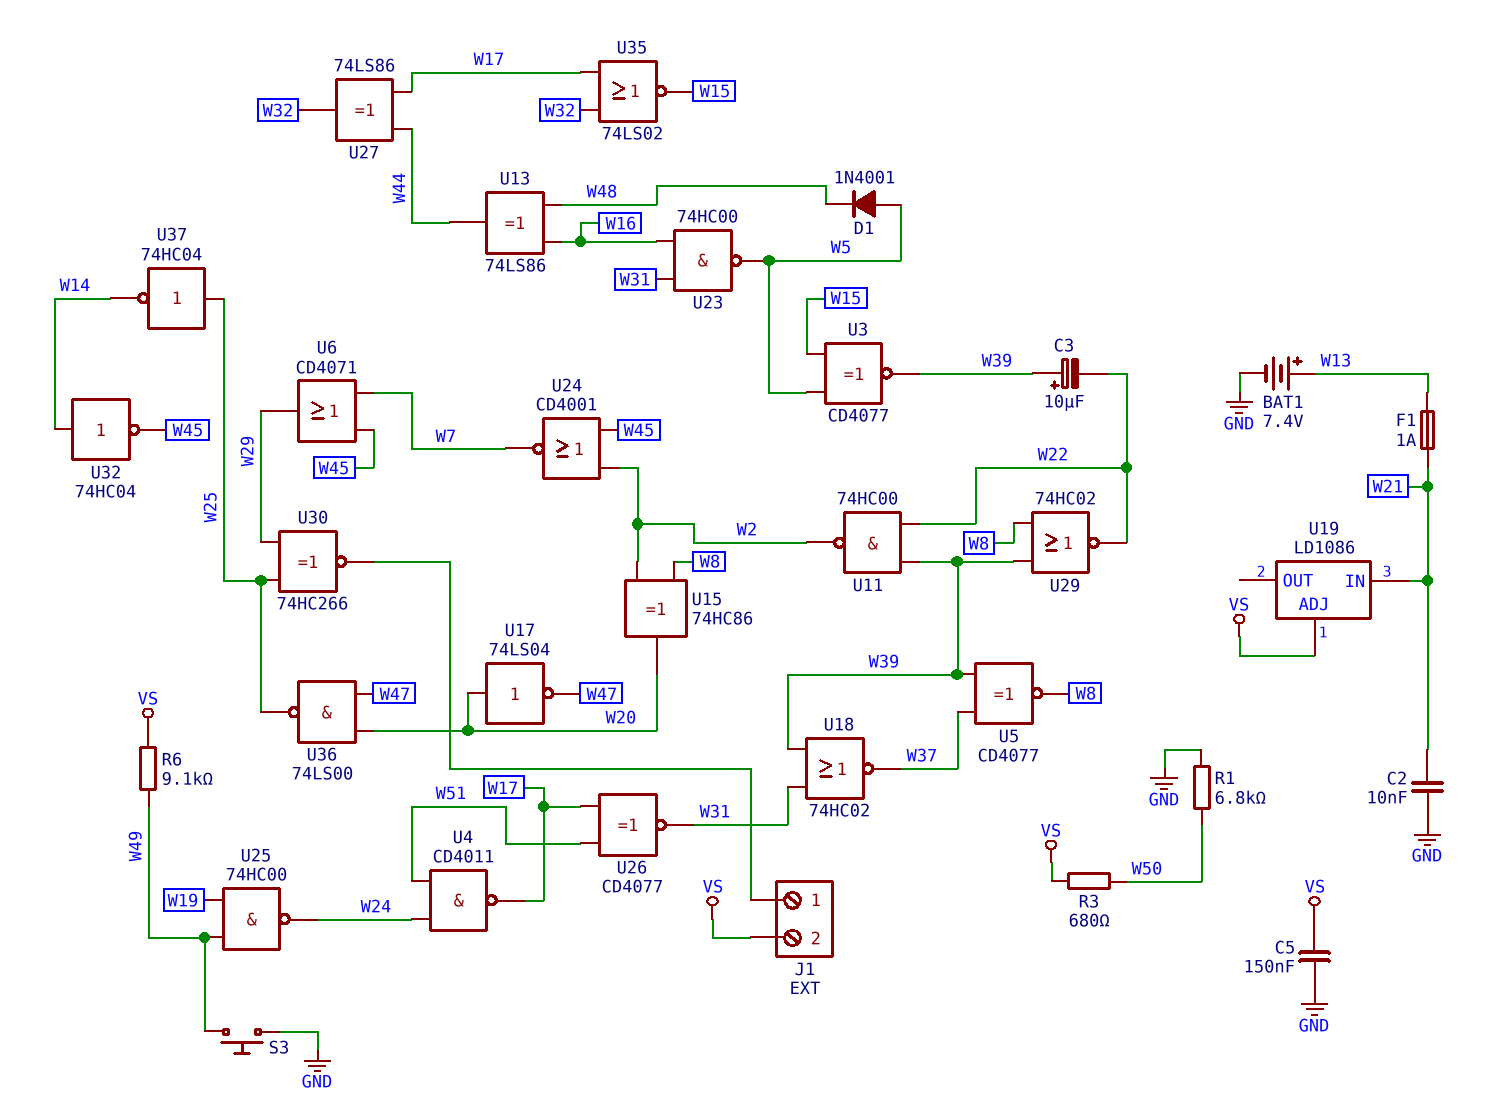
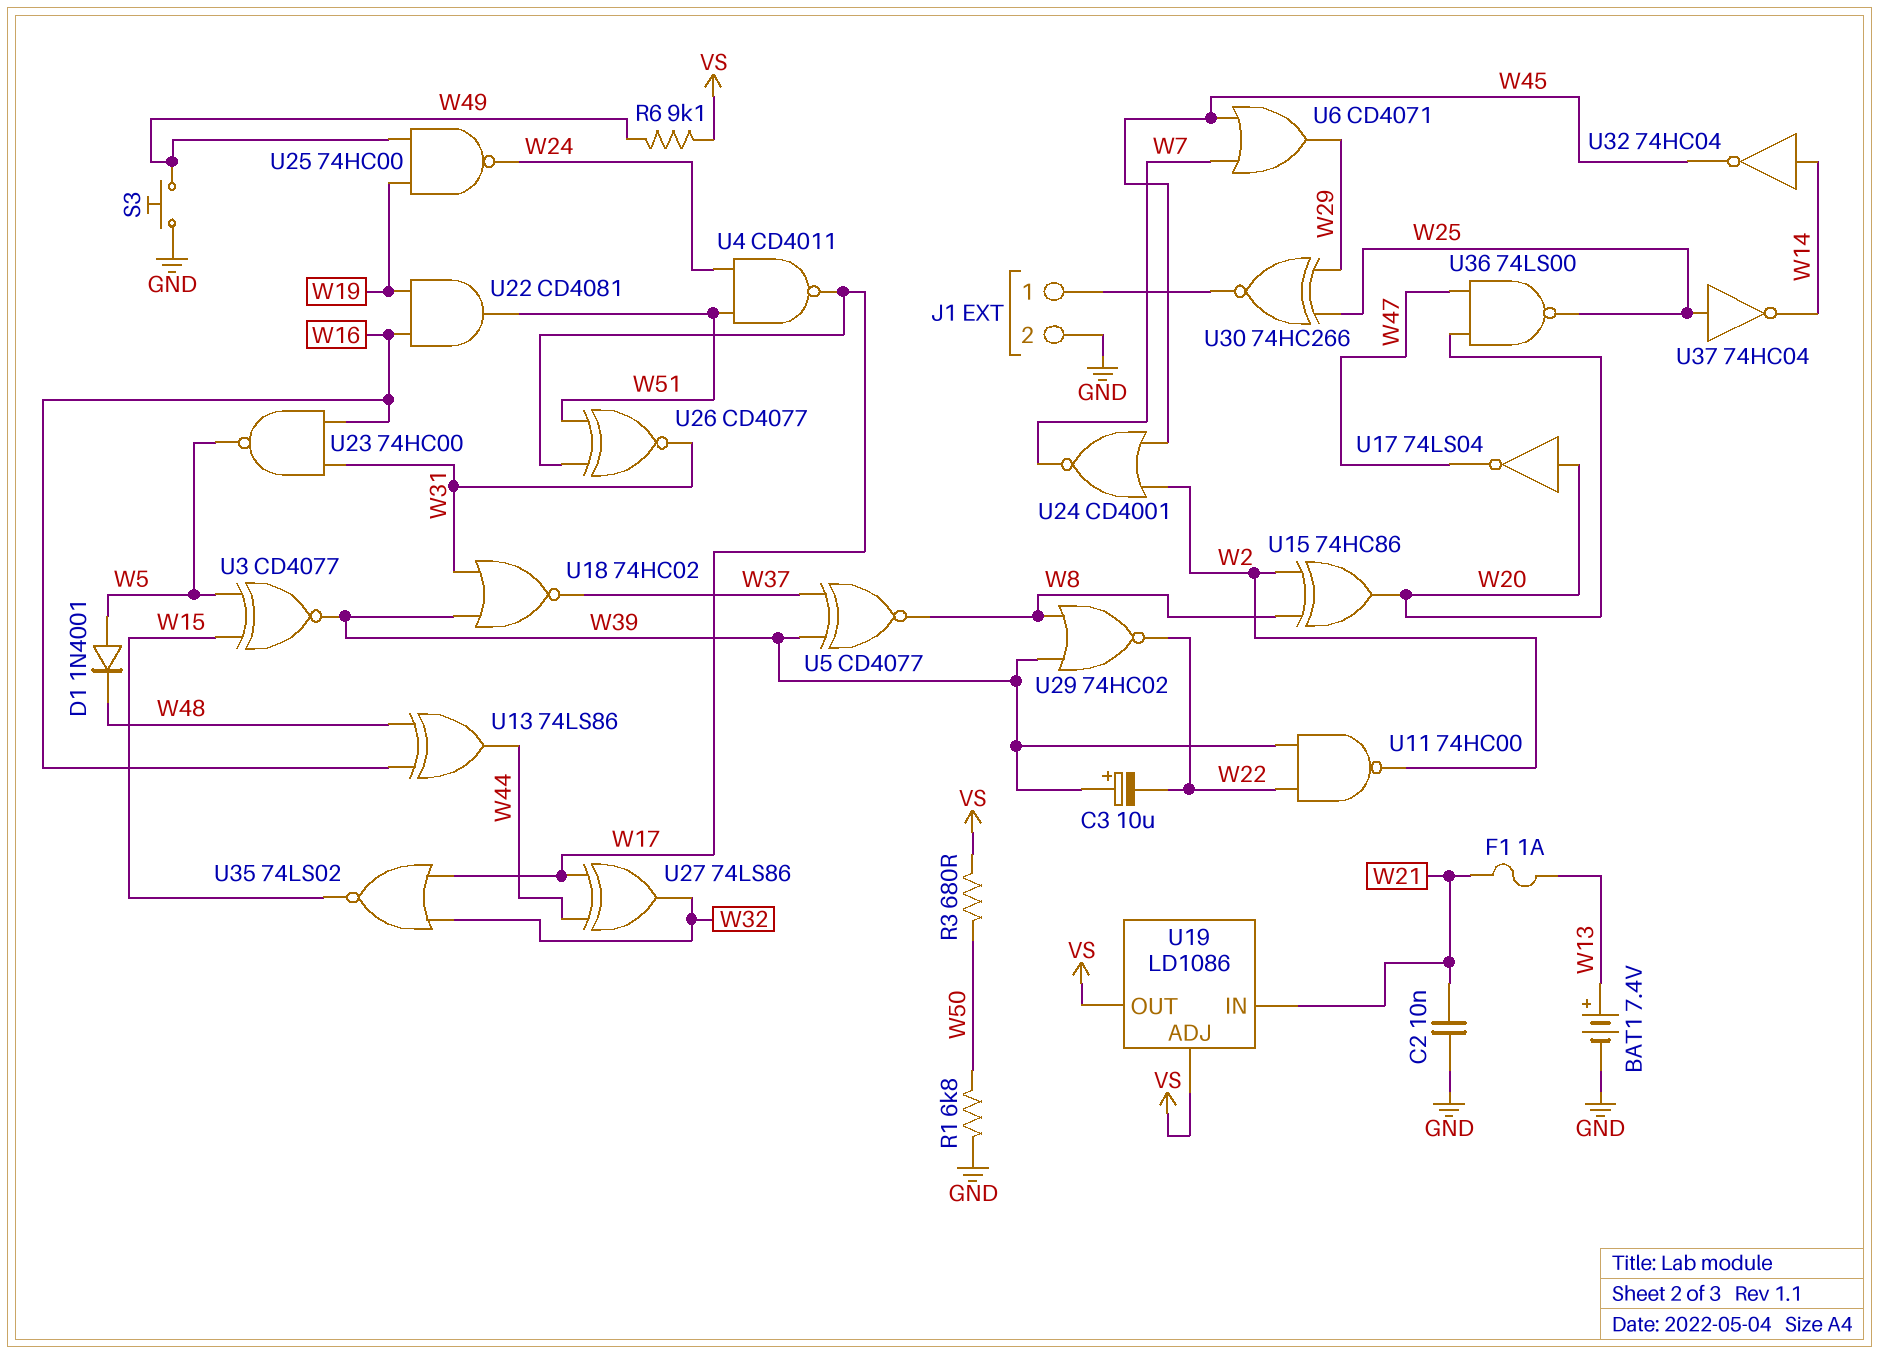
C5: 150nF (GND, VS) -> none
J1 pin 2: VS -> GND
U19 pin OUT: none -> VS
U22: none -> AND CD4081 (in W16, in W19, out W51)

